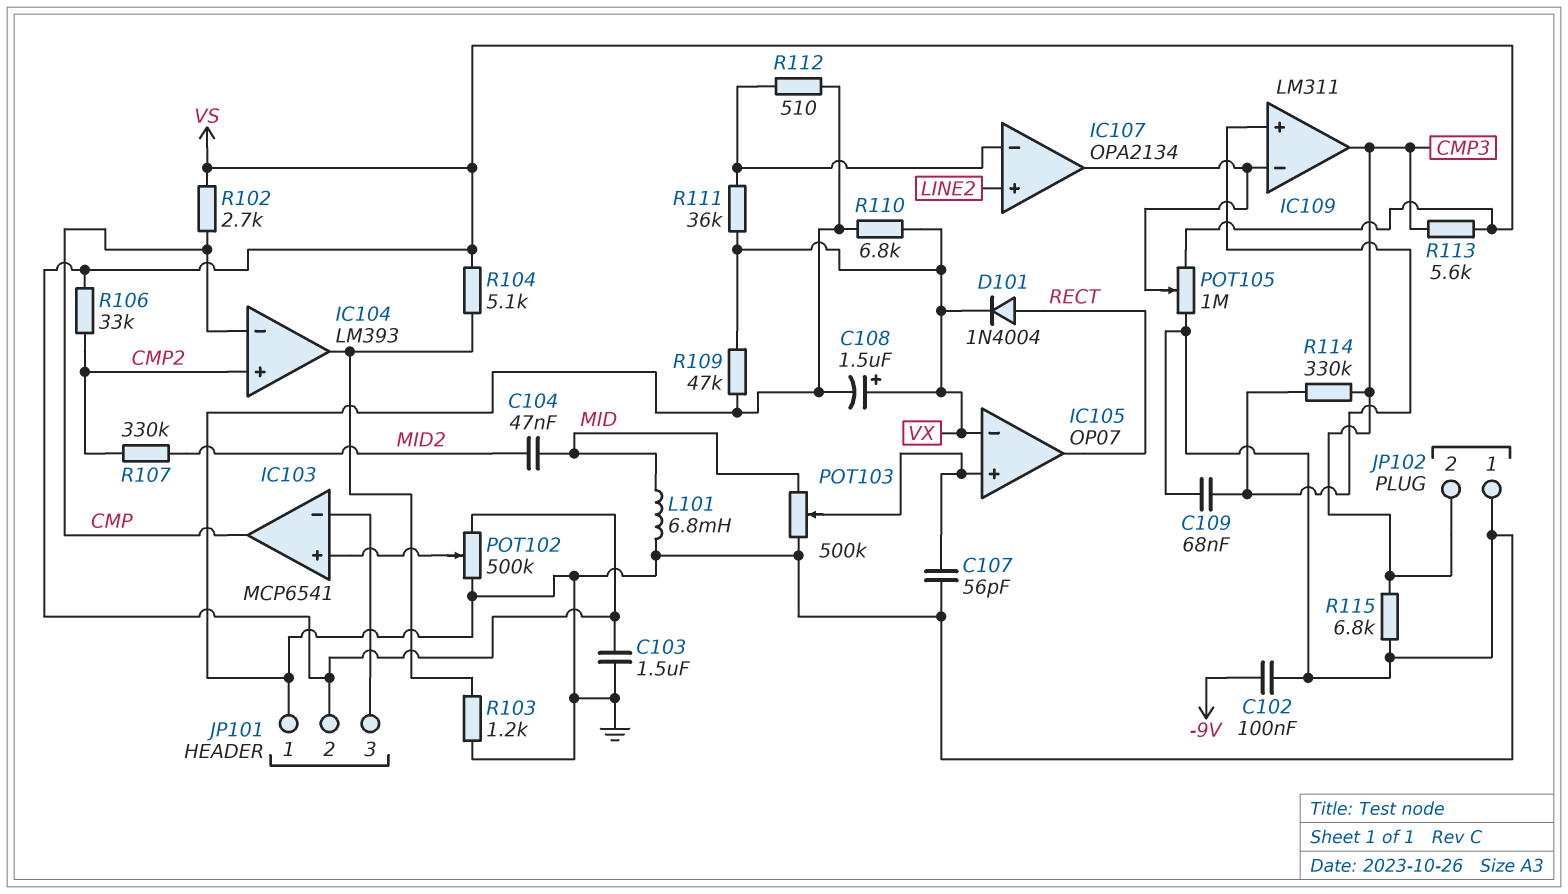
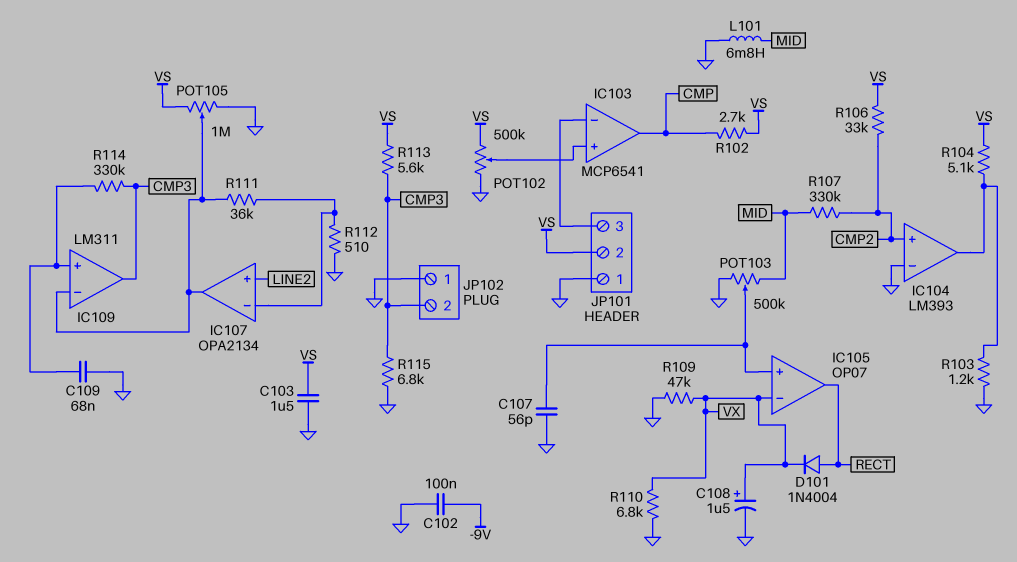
C104: 47nF (MID, MID2) -> none
IC104 pin in-: CMP -> GND
R107: 330k (CMP2, MID2) -> 330k (CMP2, MID)
R111: 36k (IC107/in-, VX) -> 36k (IC107/in-, IC107/out)

